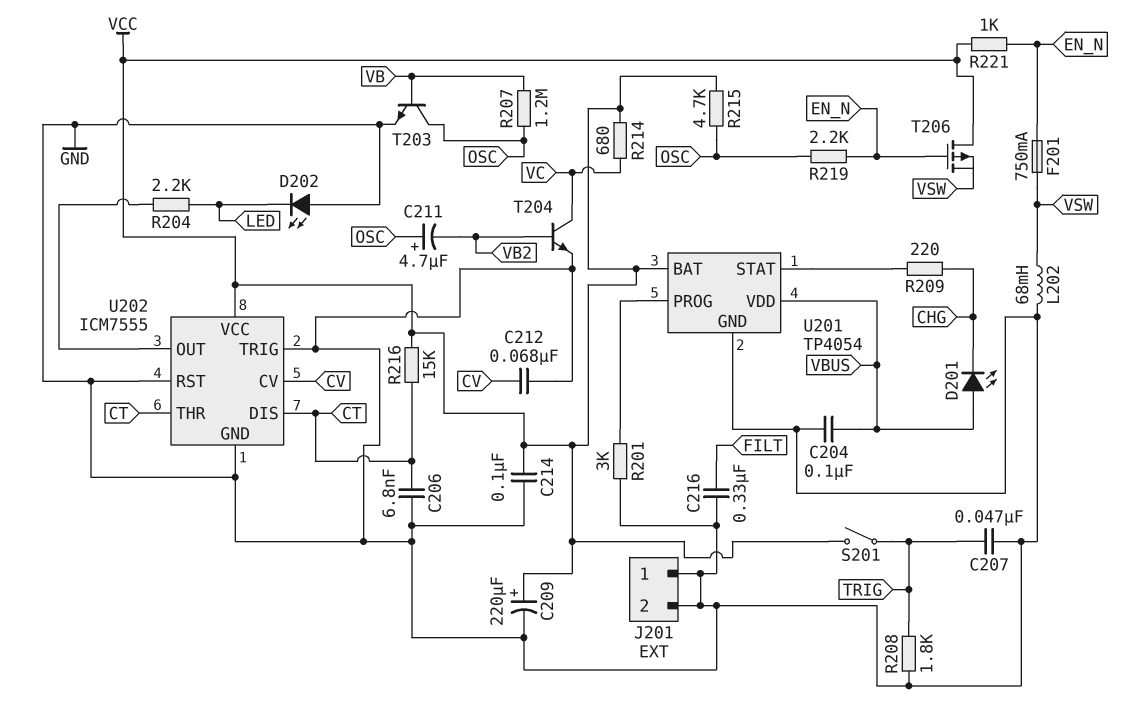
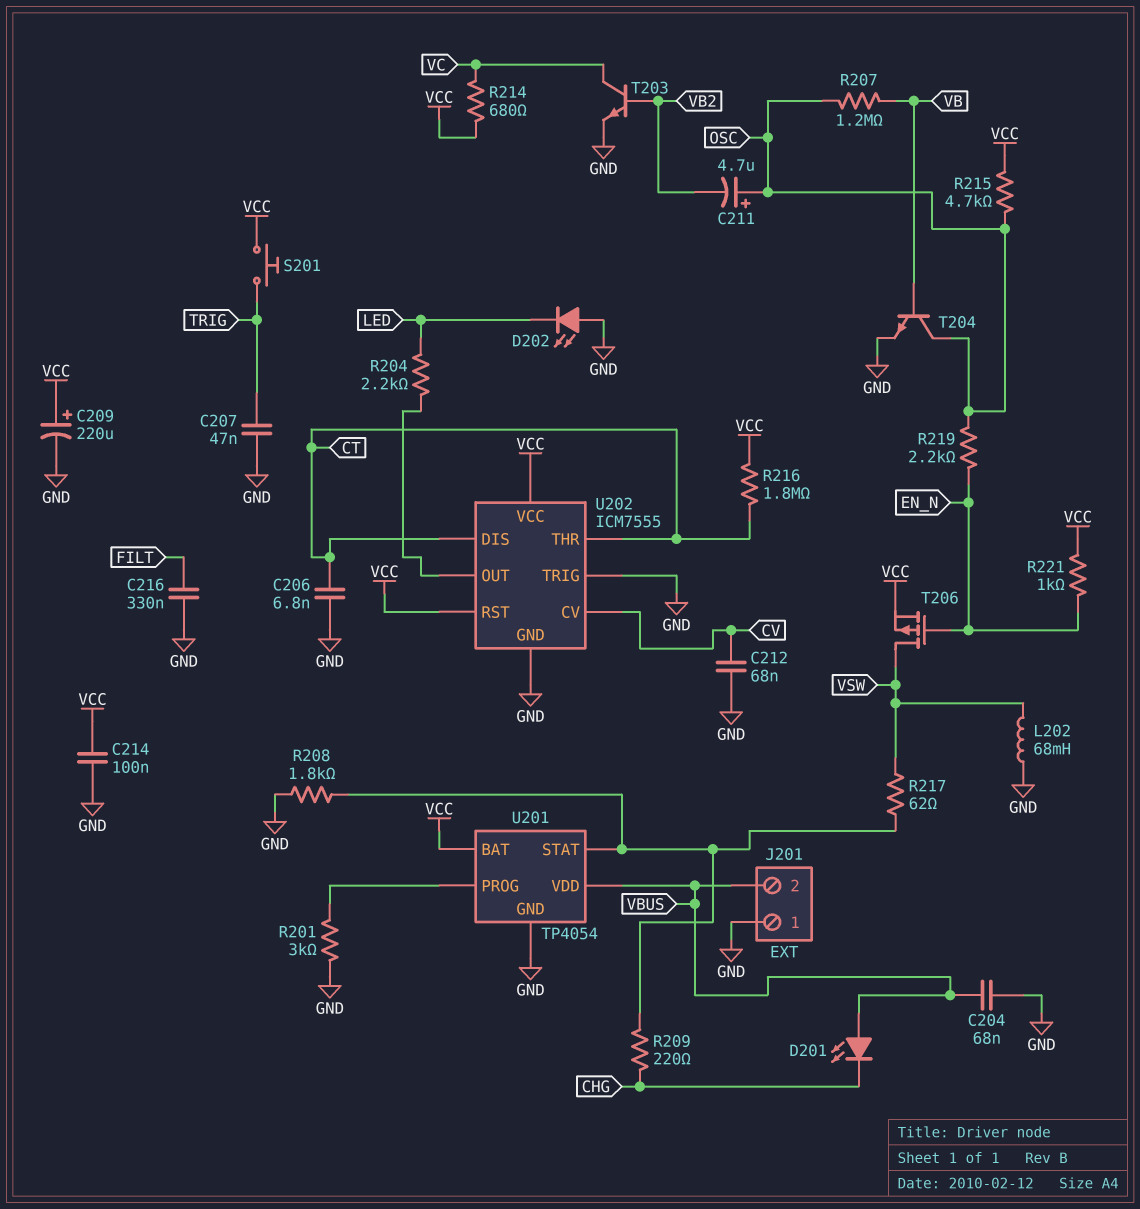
C204: 100nF (GND, VBUS) -> 68nF (GND, VBUS)
F201: 750mA (EN_N, VSW) -> none
J201 pin 2: GND -> VBUS
R208: 1.8k (GND, TRIG) -> 1.8k (GND, U201/STAT)
R216: 15k (CT, VCC) -> 1.8M (CT, VCC)
R217: none -> 62 (U201/STAT, VSW)
S201: switch (TRIG, VCC) -> button (TRIG, VCC)
T203: NPN (B VB, C OSC, E GND) -> NPN (B VB2, C VC, E GND)
T204: NPN (B VB2, C VC, E GND) -> NPN (B VB, C OSC, E GND)
T206: PMOS (G EN_N, D VCC, S VSW) -> PMOS (G EN_N, D VSW, S VCC)
U202 pin RST: GND -> VCC

